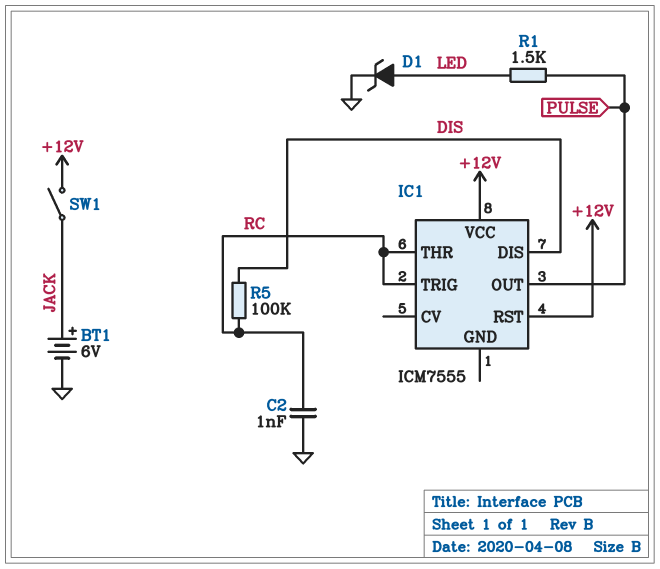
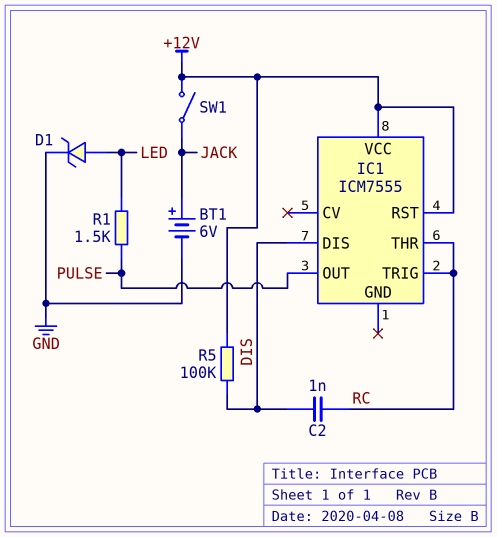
C2: 1nF (GND, RC) -> 1nF (DIS, RC)
R5: 100k (DIS, RC) -> 100k (+12V, DIS)

